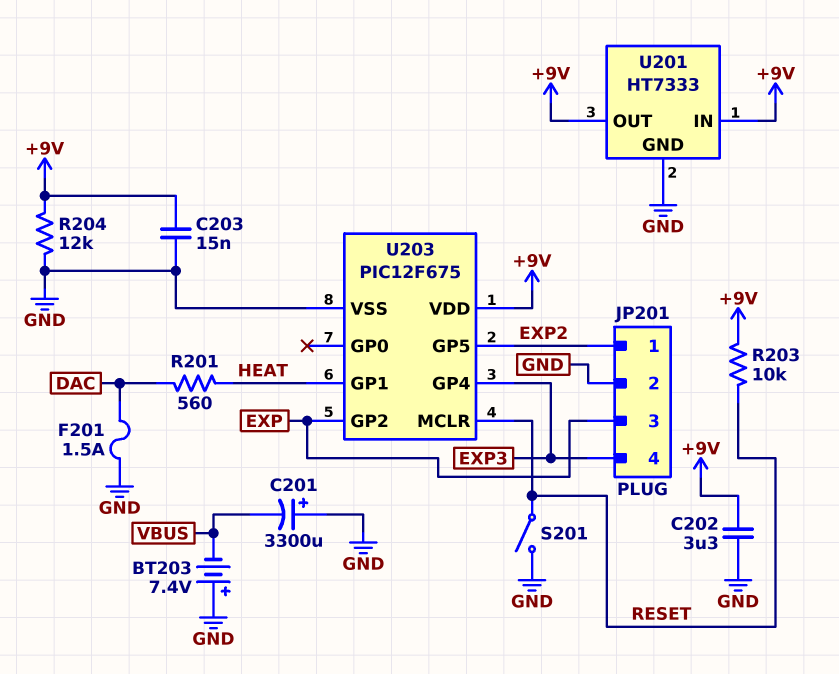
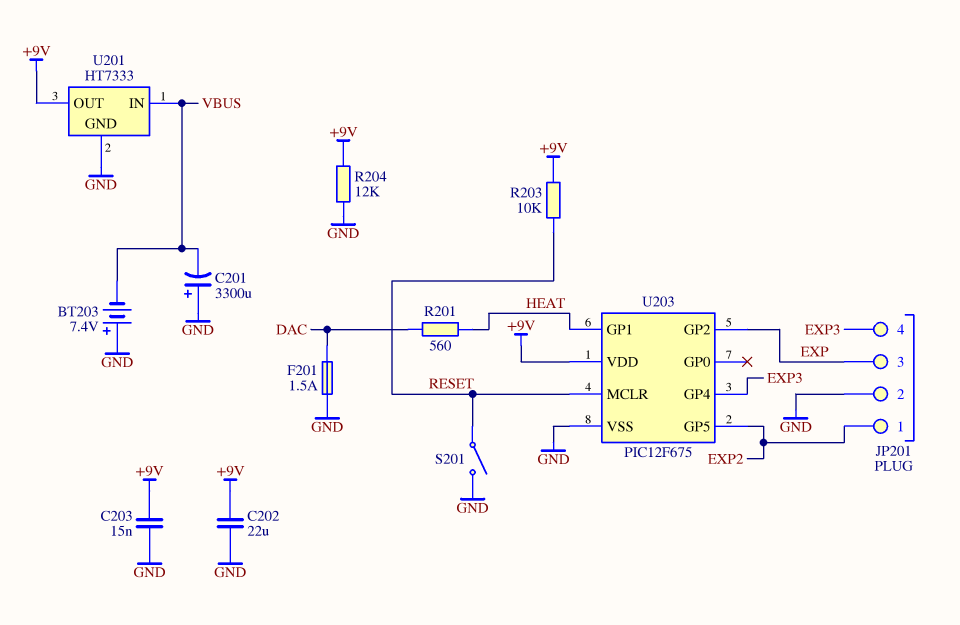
C202: 3.3uF (+9V, GND) -> 22uF (+9V, GND)
U201 pin IN: +9V -> VBUS

